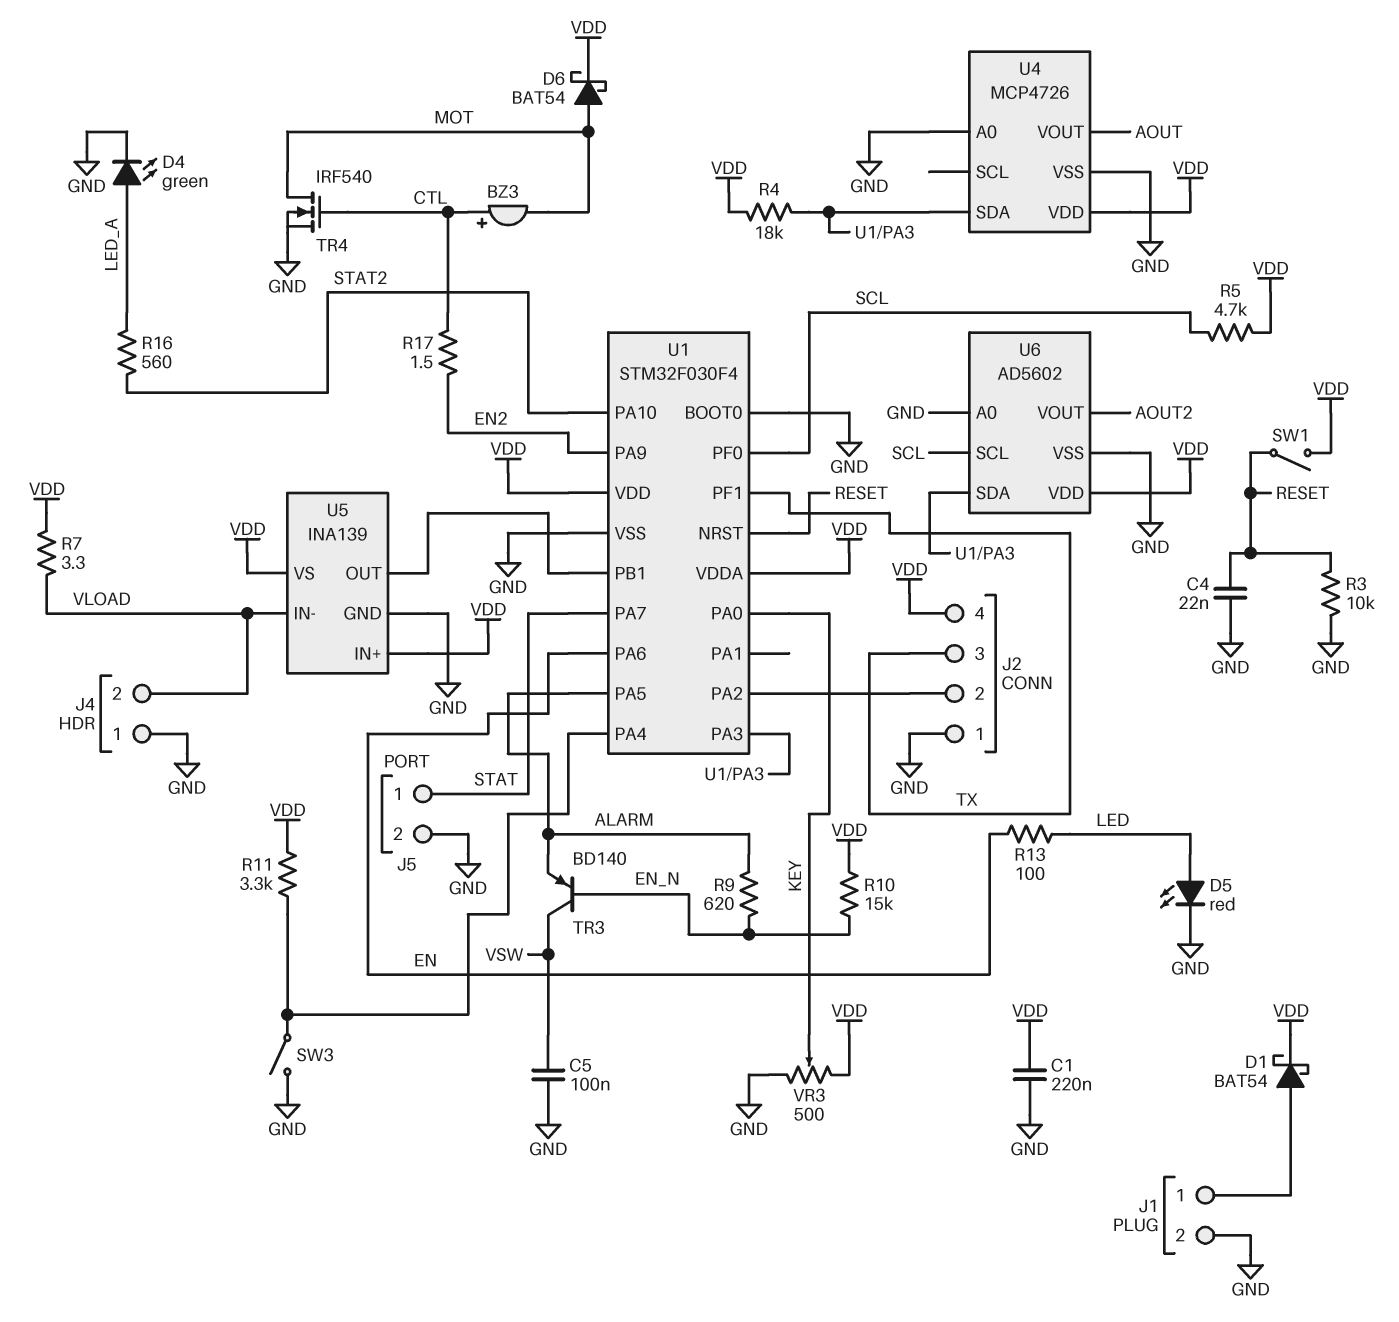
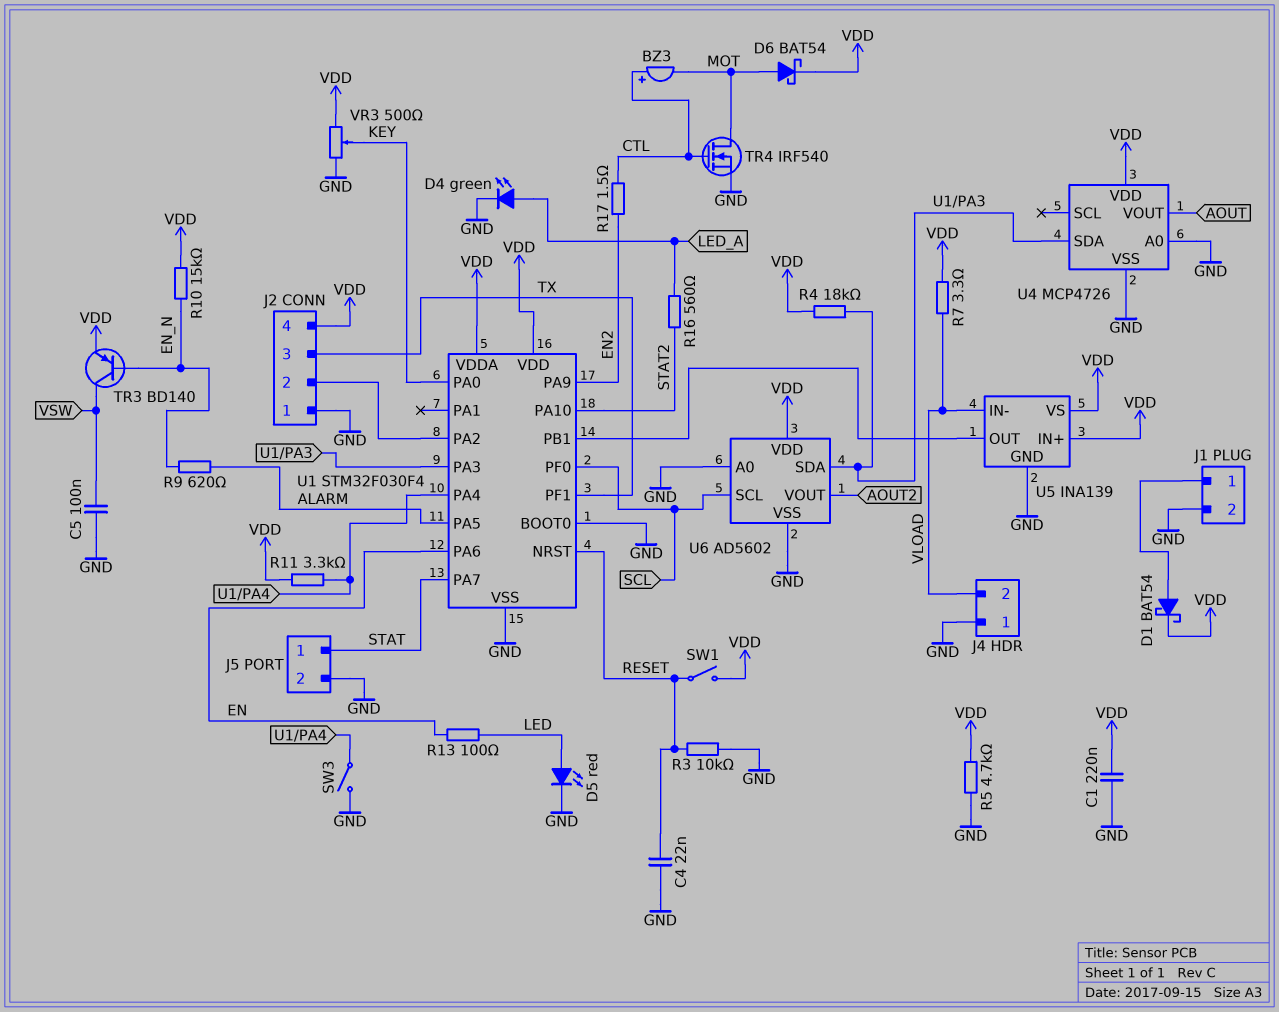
R5: 4.7k (SCL, VDD) -> 4.7k (GND, VDD)
TR3: PNP BD140 (B EN_N, C VSW, E ALARM) -> PNP BD140 (B EN_N, C VSW, E VDD)

